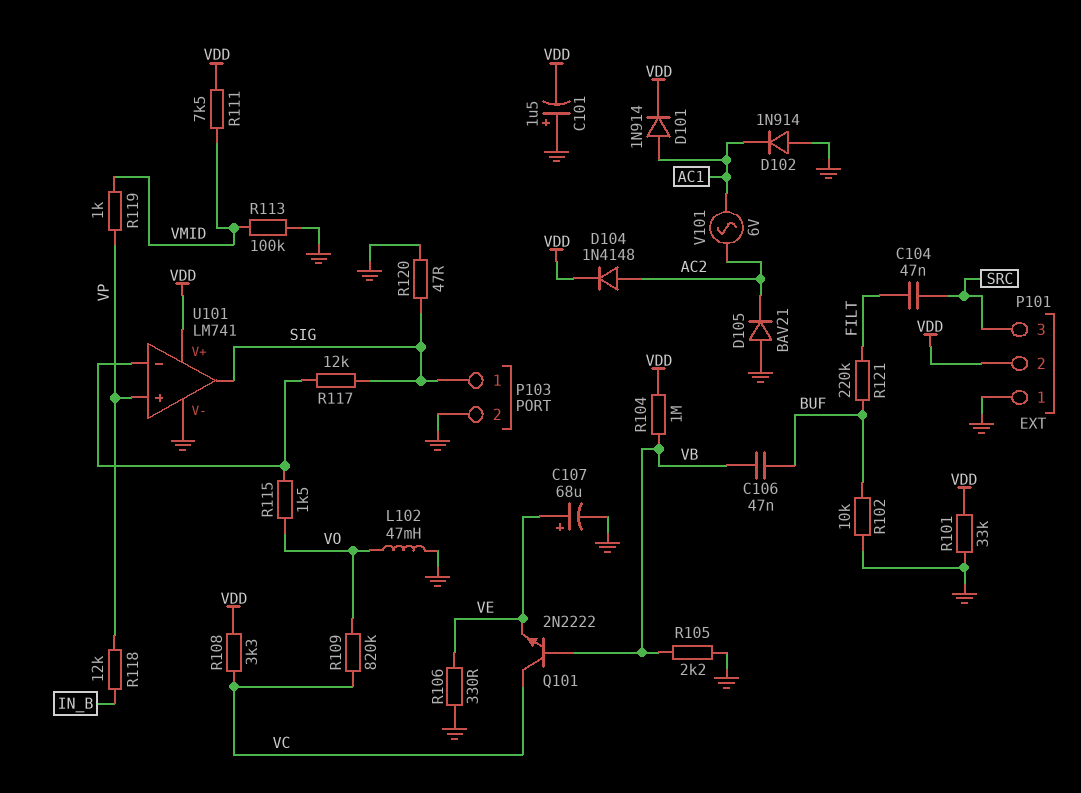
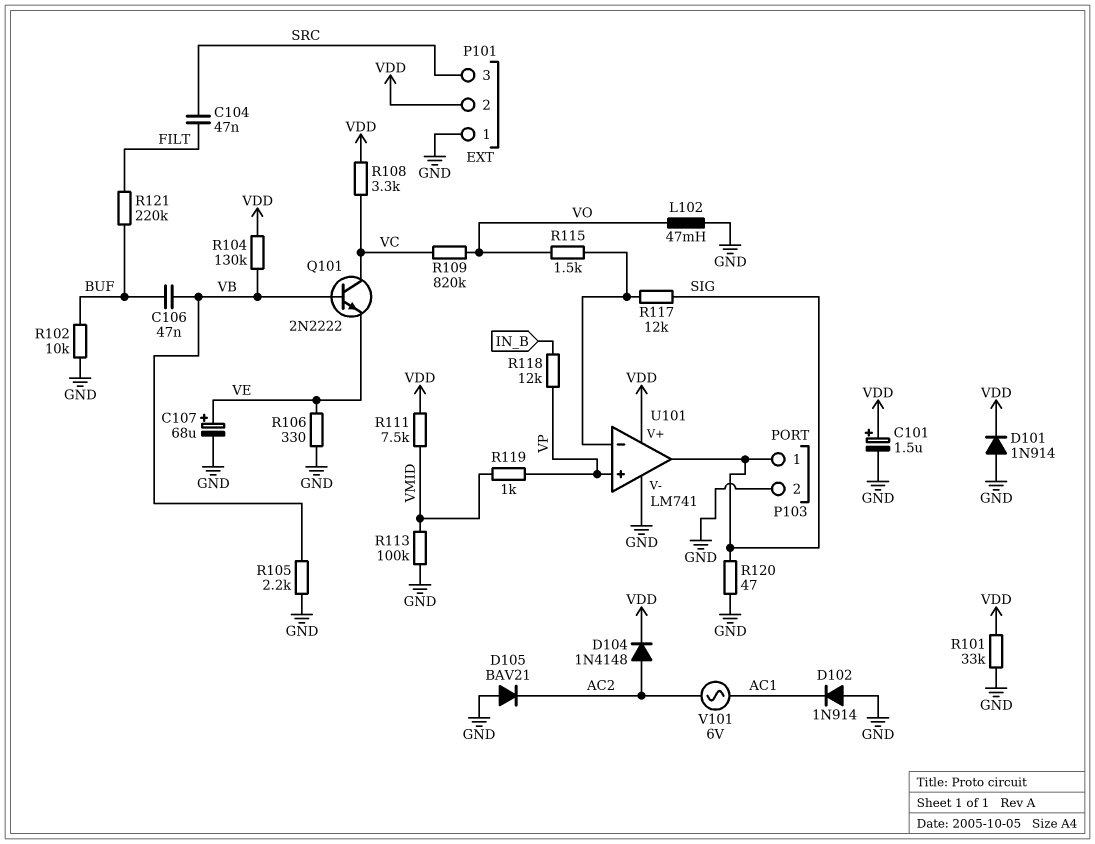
C101: 1.5uF (plus GND, minus VDD) -> 1.5uF (plus VDD, minus GND)
D101: diode 1N914 (A AC1, K VDD) -> diode 1N914 (A GND, K VDD)
R104: 1M (VB, VDD) -> 130k (VB, VDD)

